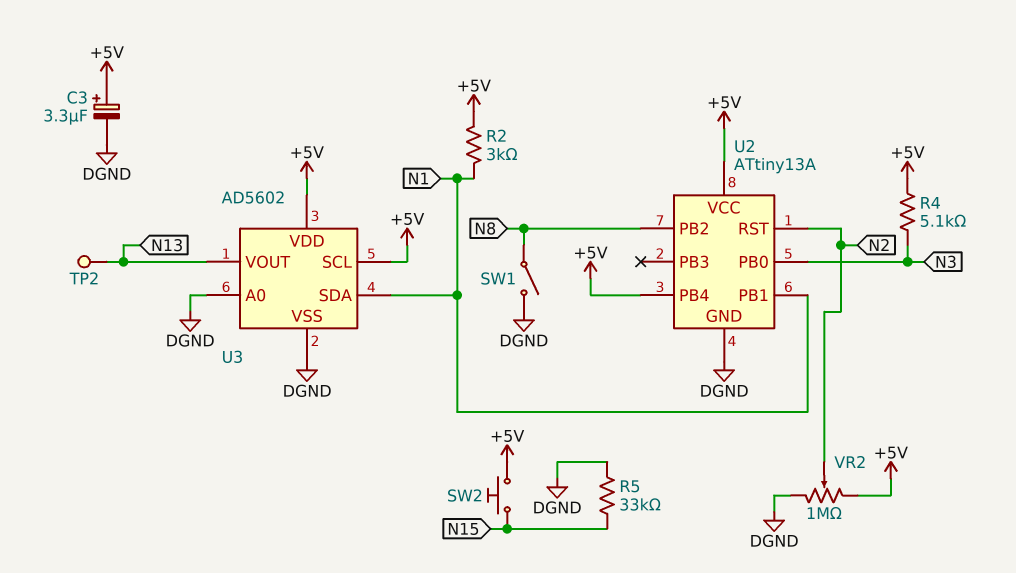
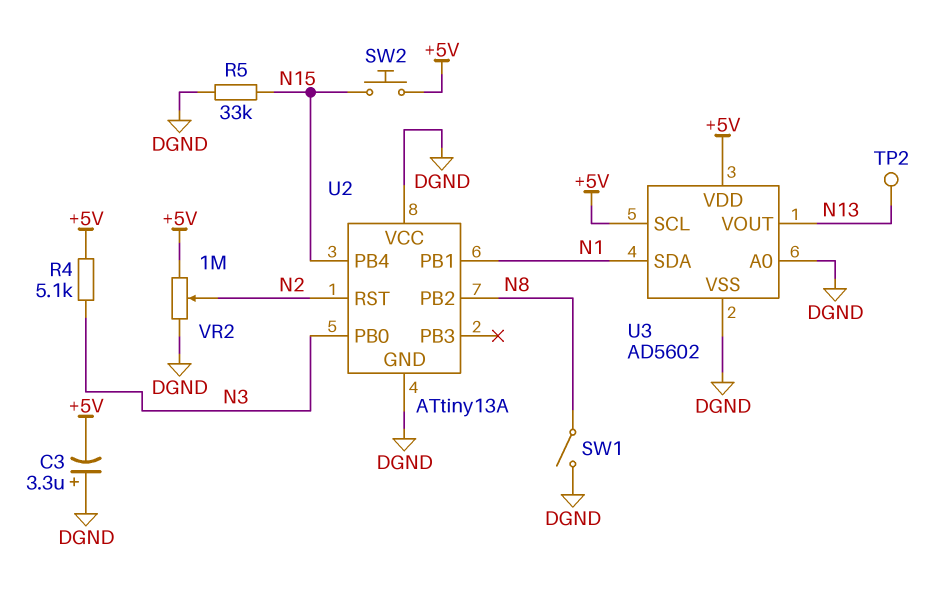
C3: 3.3uF (plus +5V, minus DGND) -> 3.3uF (plus DGND, minus +5V)
R2: 3k (+5V, N1) -> none
U2 pin PB4: +5V -> N15
U2 pin VCC: +5V -> DGND

